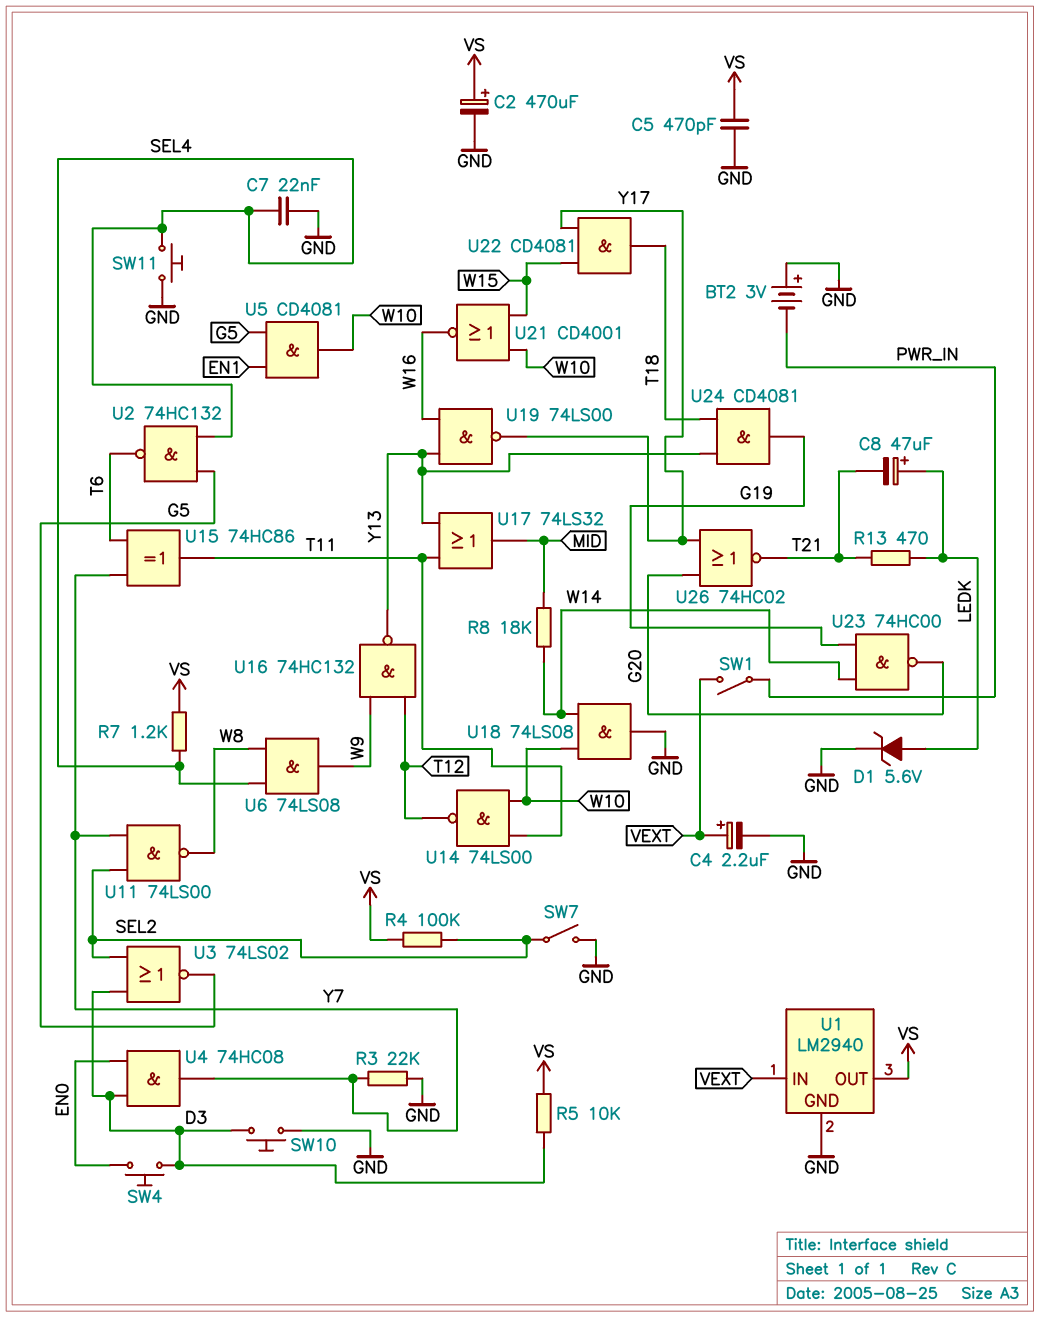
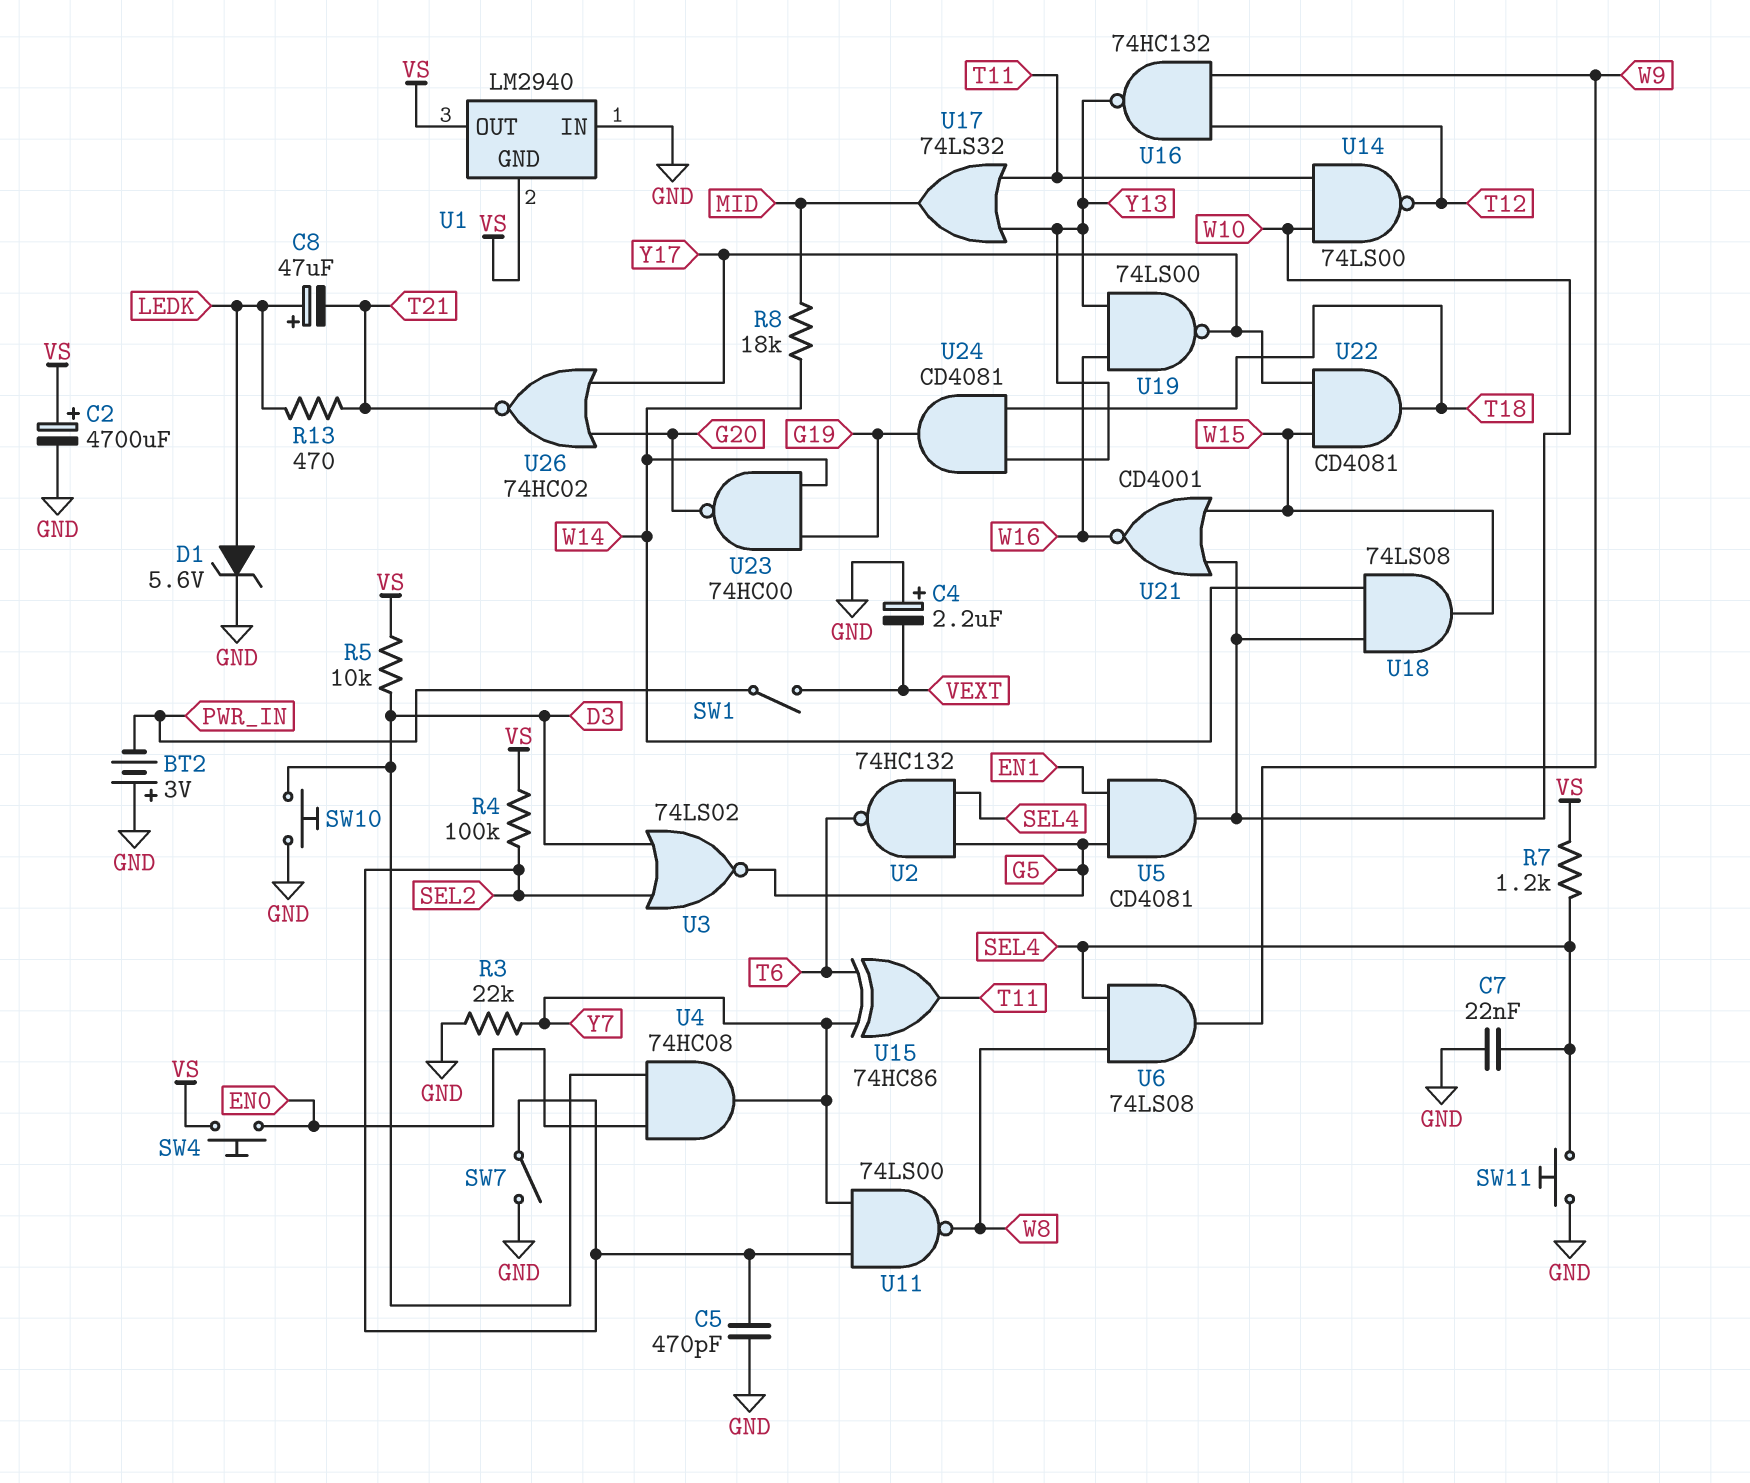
C2: 470uF (plus VS, minus GND) -> 4700uF (plus VS, minus GND)
C4: 2.2uF (plus VEXT, minus GND) -> 2.2uF (plus GND, minus VEXT)
C5: 470pF (GND, VS) -> 470pF (GND, SEL2)
SW4: button (D3, EN0) -> button (EN0, VS)
U1 pin GND: GND -> VS
U1 pin IN: VEXT -> GND
U18: AND 74LS08 (in W10, in W14, out GND) -> AND 74LS08 (in W10, in W14, out W15)

